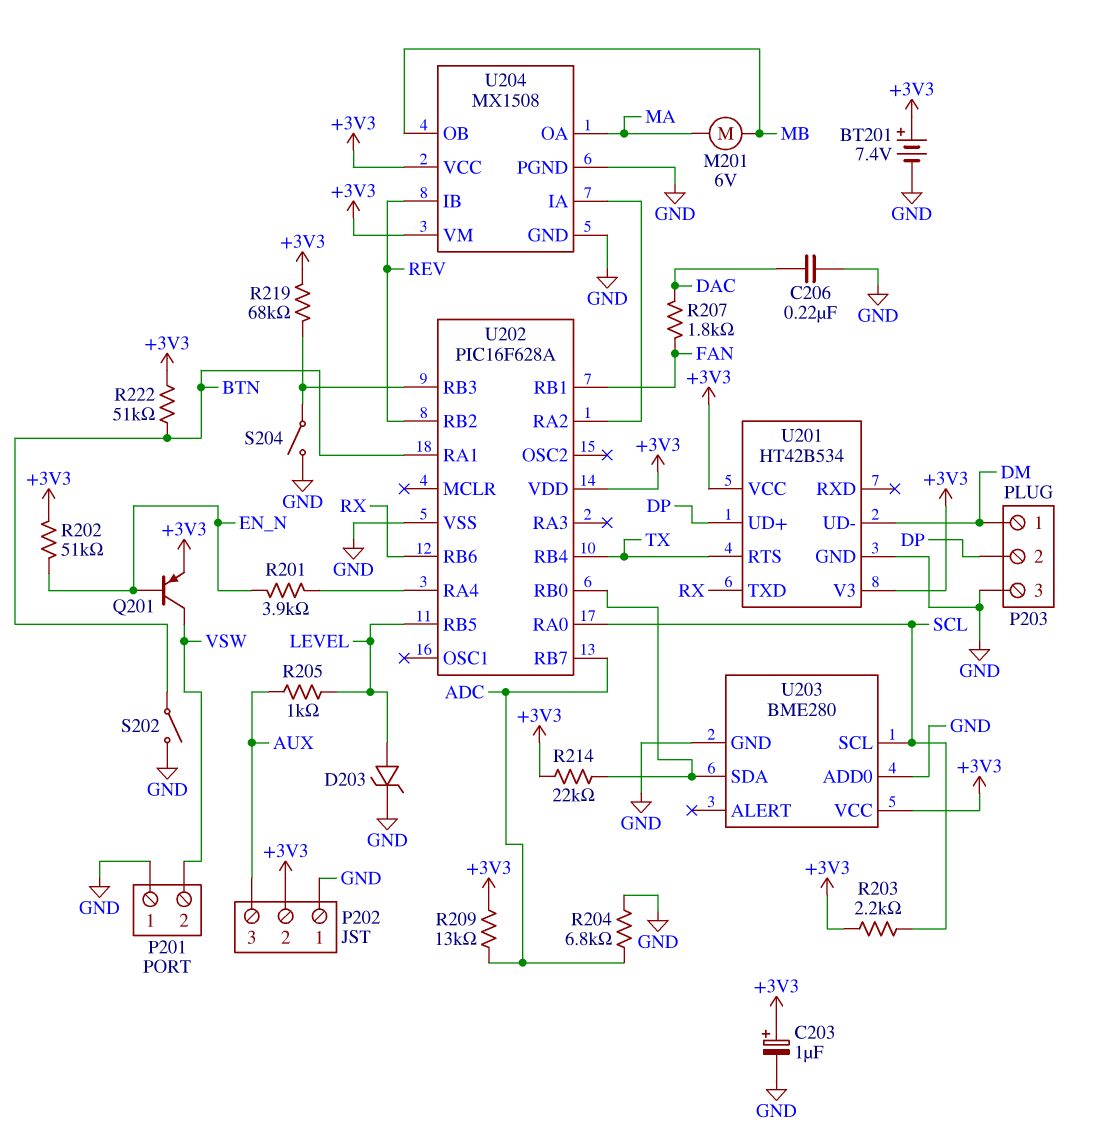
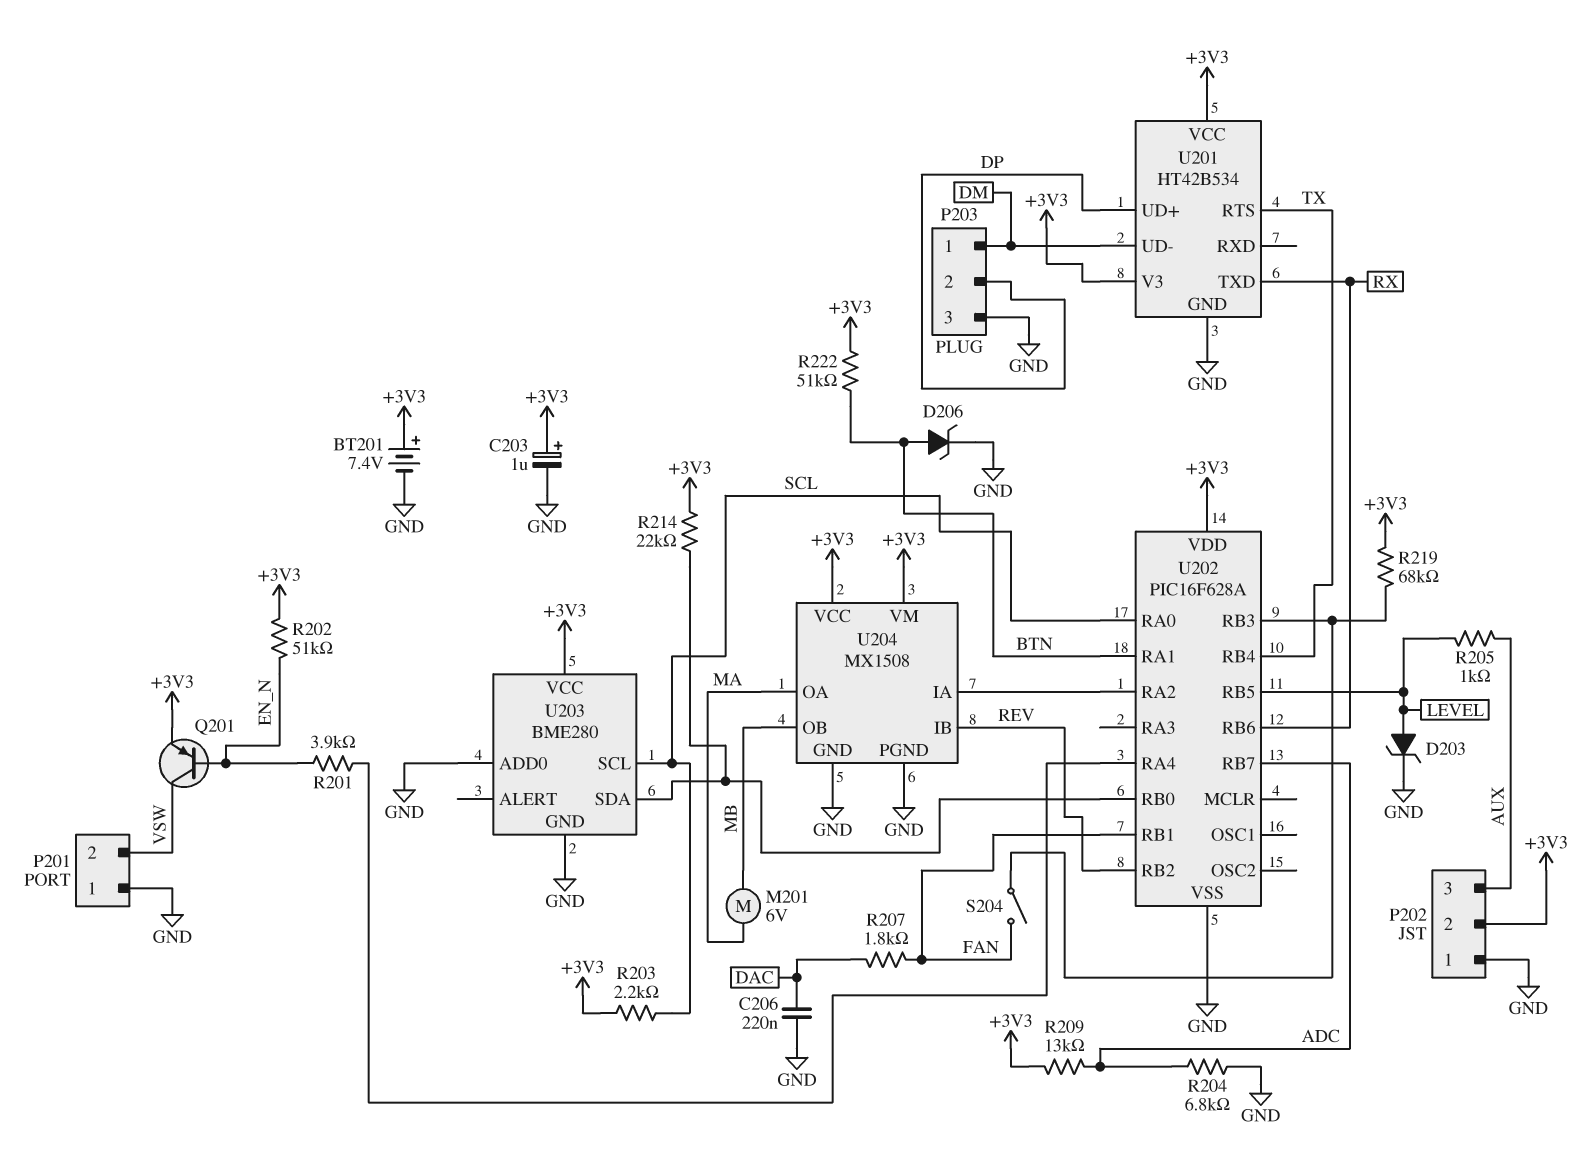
D206: none -> zener (A BTN, K GND)
S202: switch (BTN, GND) -> none
S204: switch (GND, U202/RB3) -> switch (FAN, U202/RB3)

